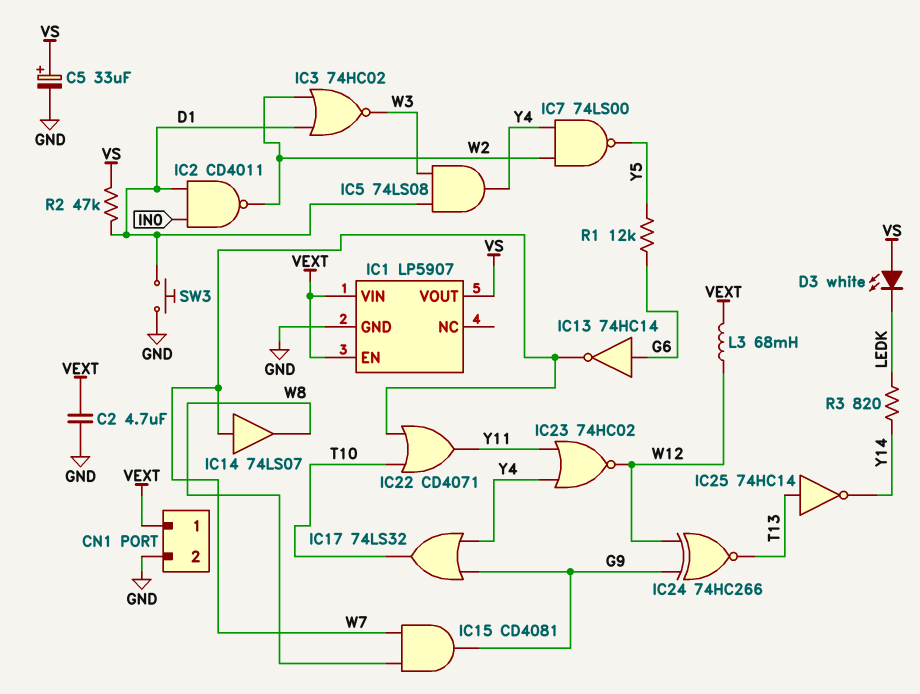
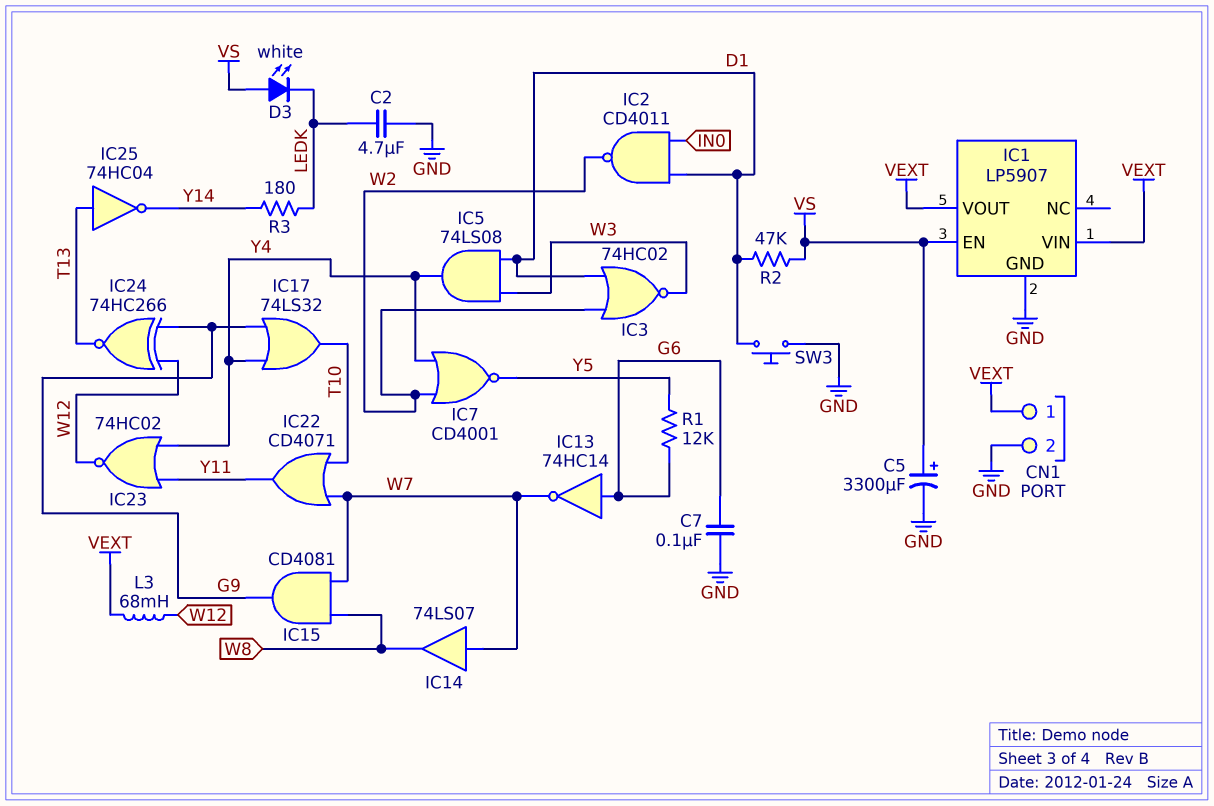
C2: 4.7uF (GND, VEXT) -> 4.7uF (GND, LEDK)
C5: 33uF (plus VS, minus GND) -> 3300uF (plus VS, minus GND)
C7: none -> 100nF (G6, GND)
IC1 pin EN: VEXT -> VS
IC1 pin VOUT: VS -> VEXT
IC7: NAND 74LS00 (in W2, in Y4, out Y5) -> NOR CD4001 (in W2, in Y4, out Y5)
IC25: NOT 74HC14 (in T13, out Y14) -> NOT 74HC04 (in T13, out Y14)
R3: 820 (LEDK, Y14) -> 180 (LEDK, Y14)

